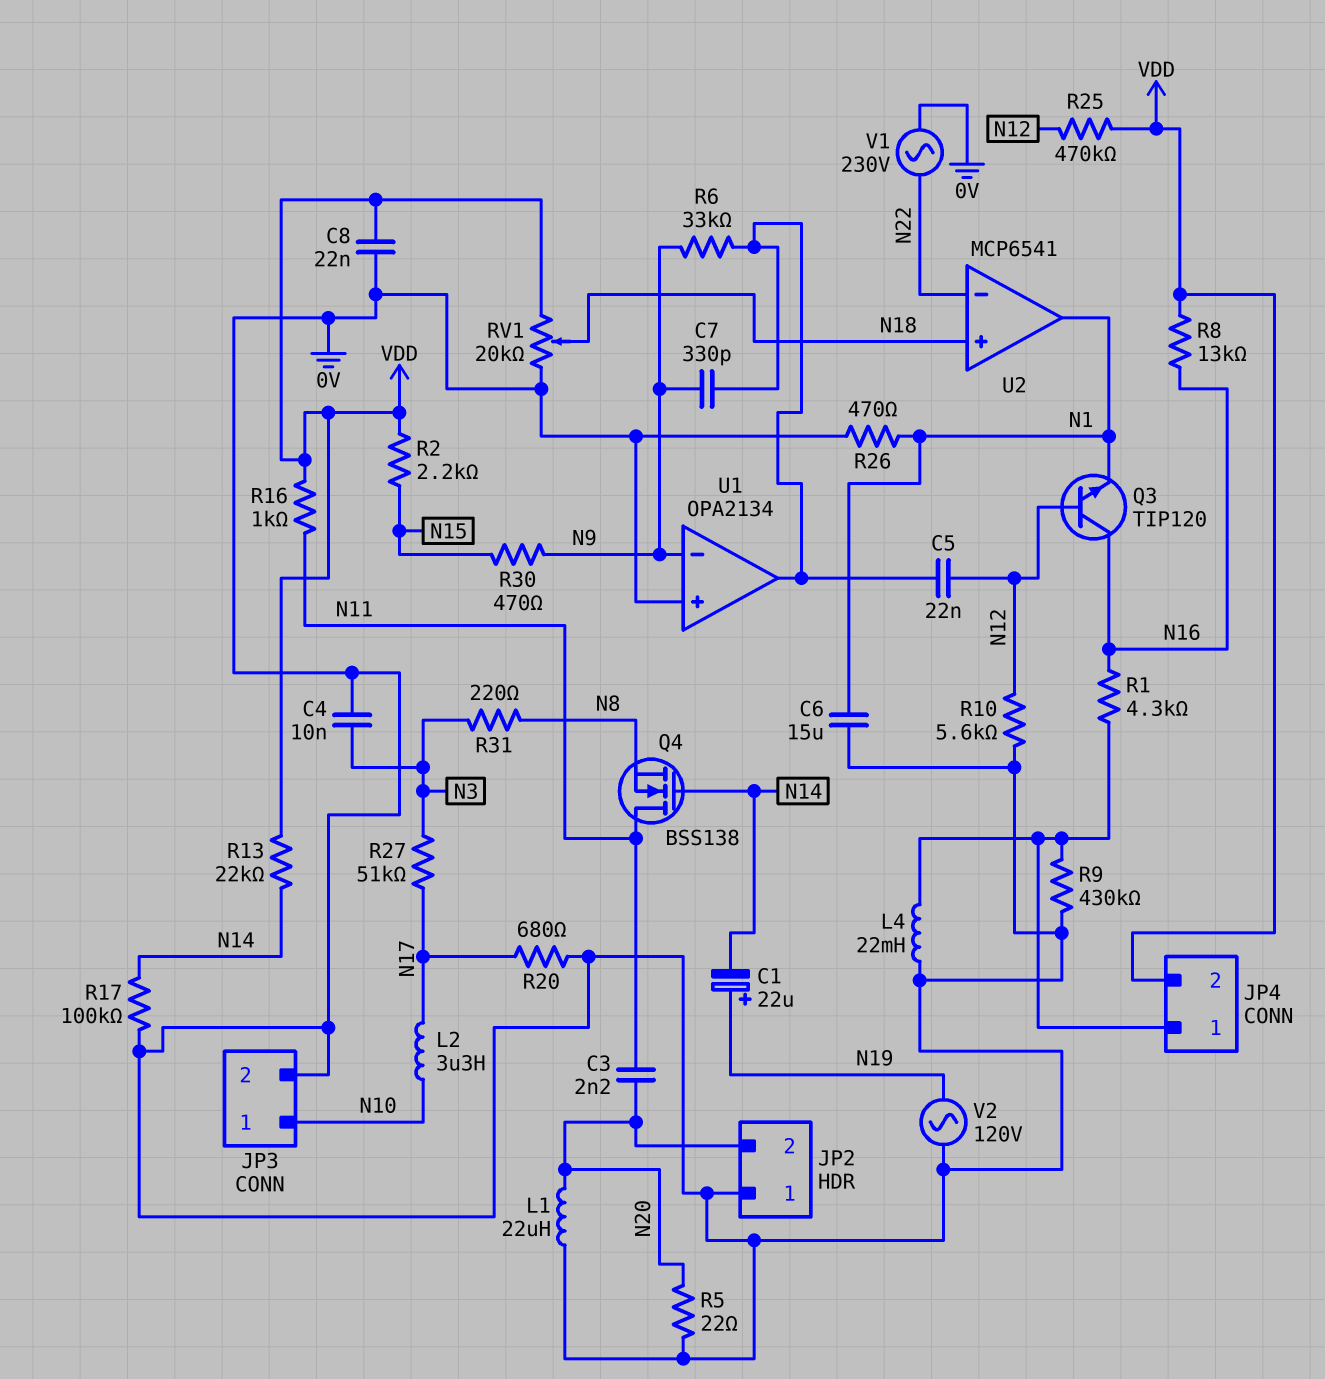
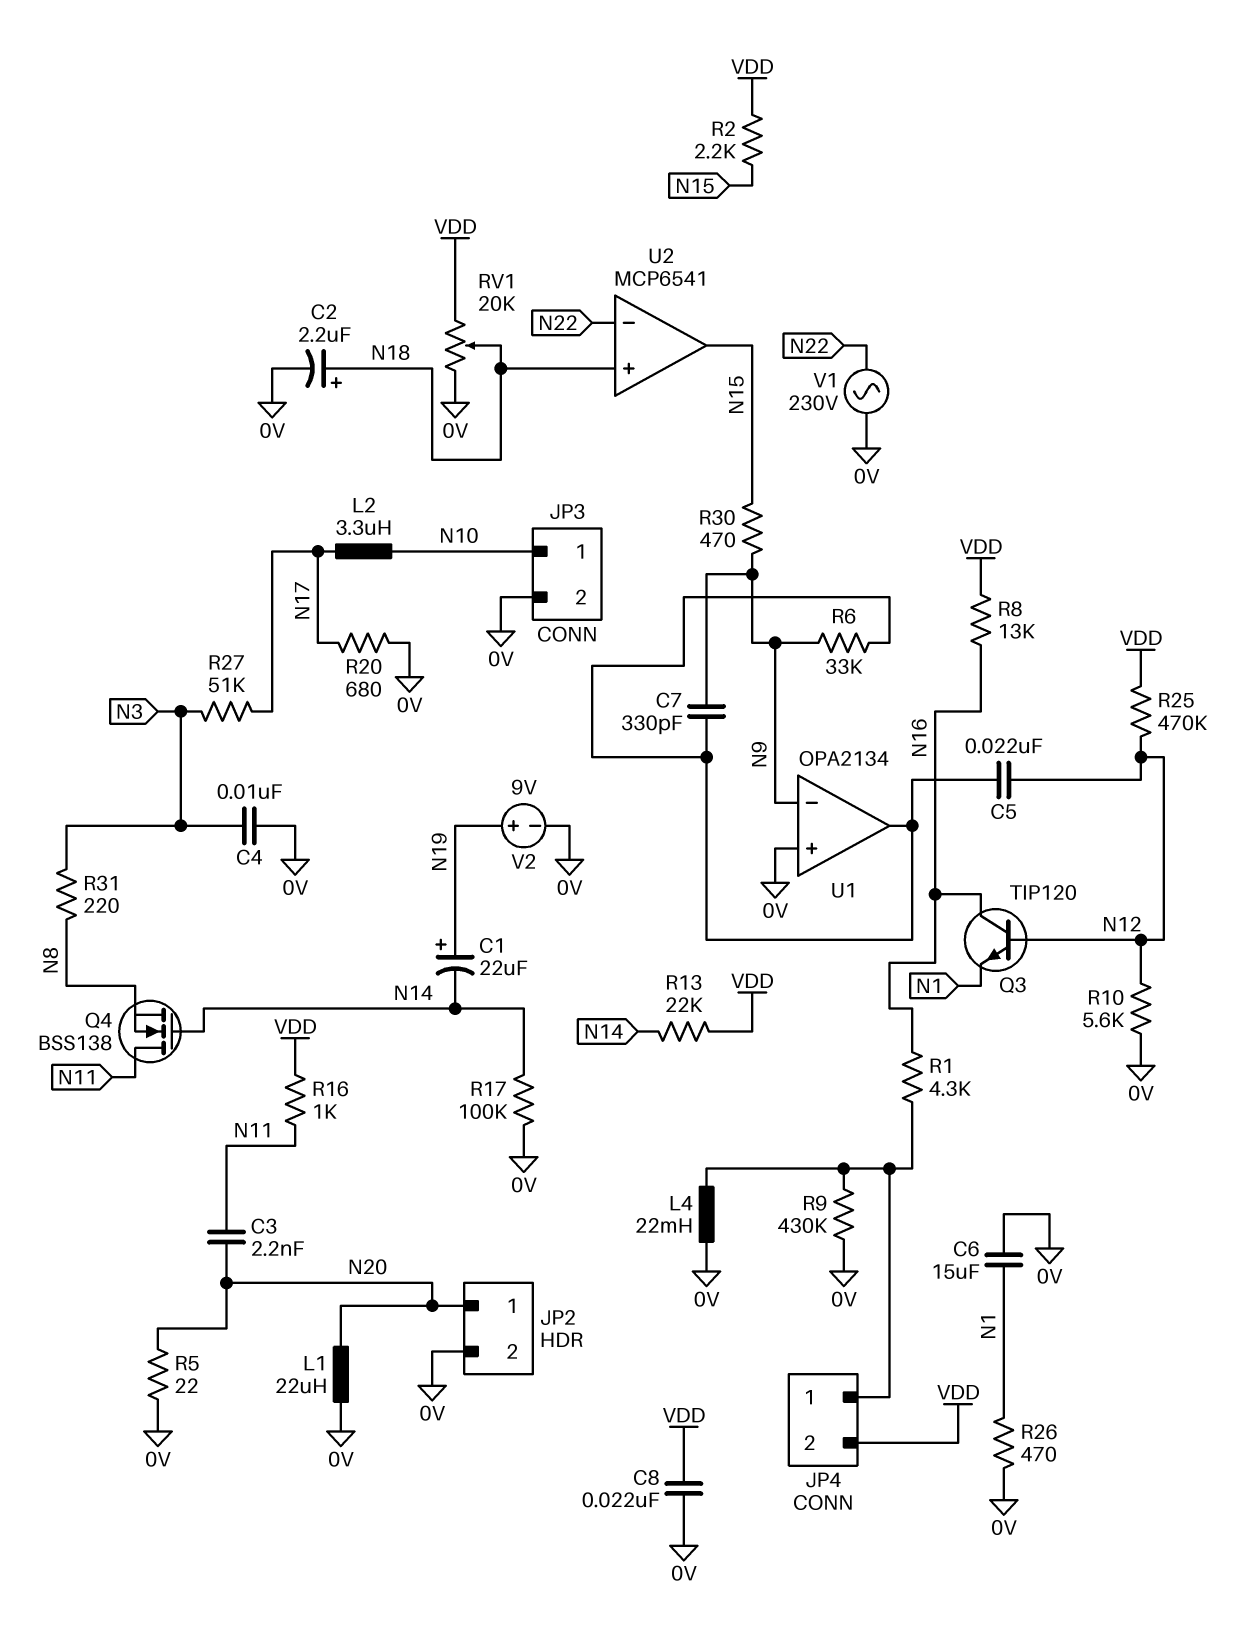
C2: none -> 2.2uF (plus N18, minus 0V)
JP2 pin 1: 0V -> N20
JP2 pin 2: N20 -> 0V
U2 pin out: N1 -> N15
V2: AC 120V (0V, N19) -> 9V (plus N19, minus 0V)

